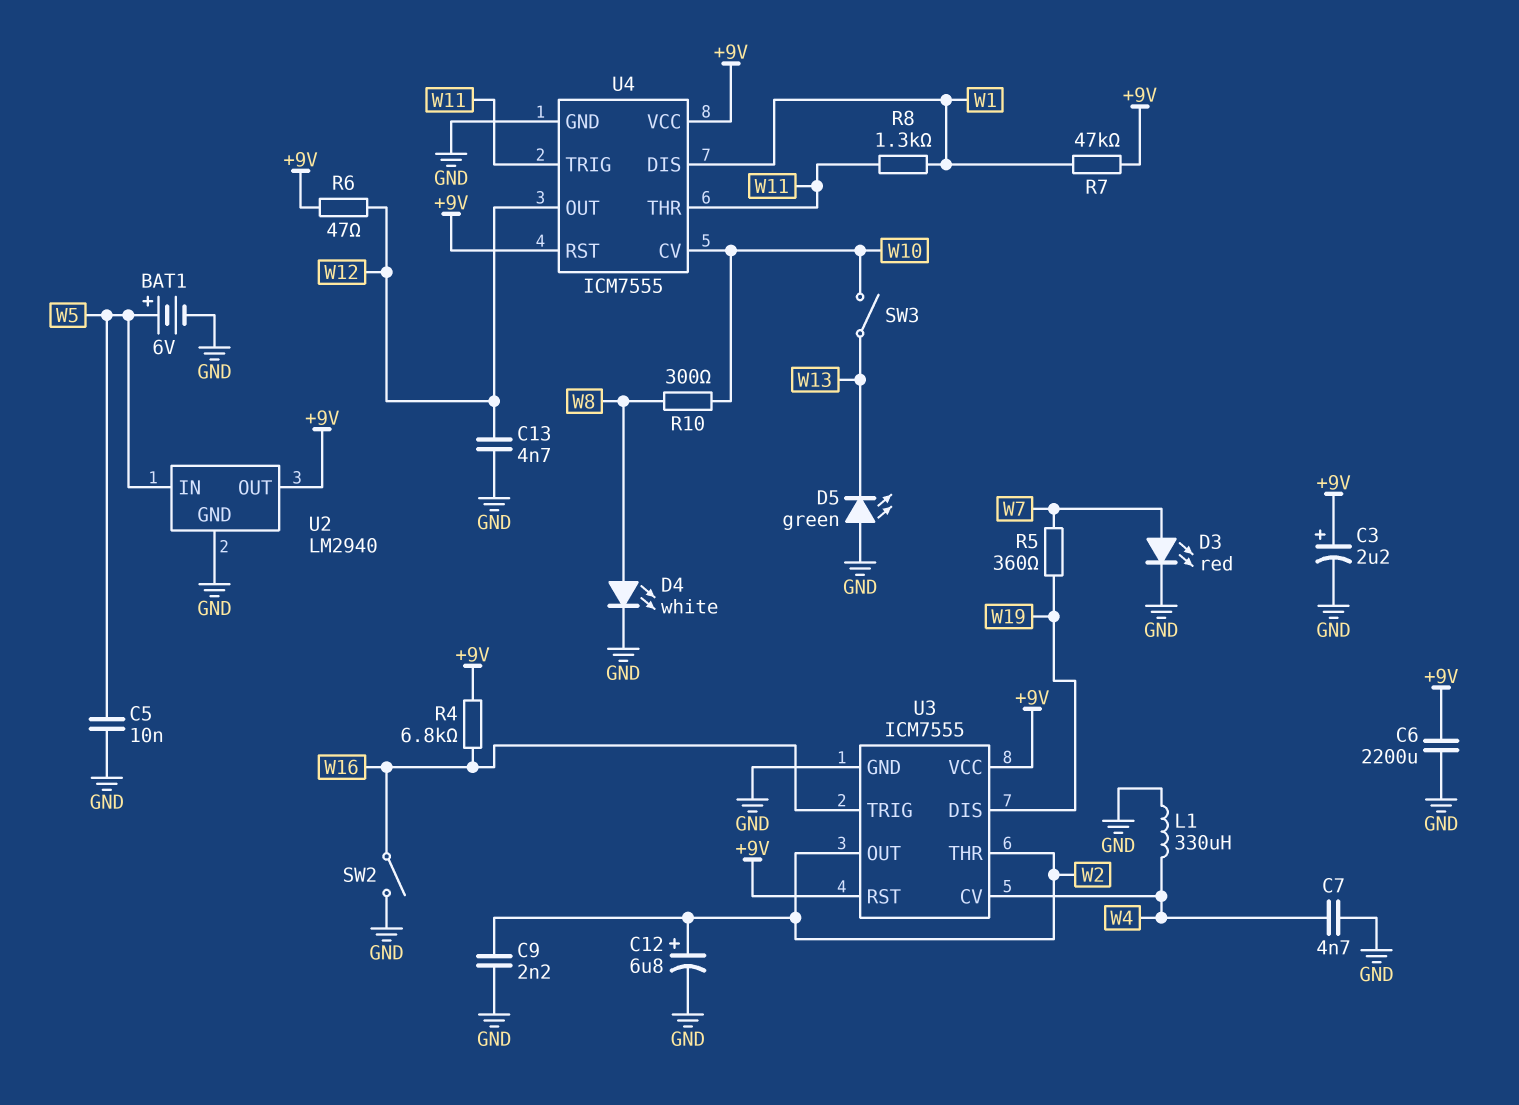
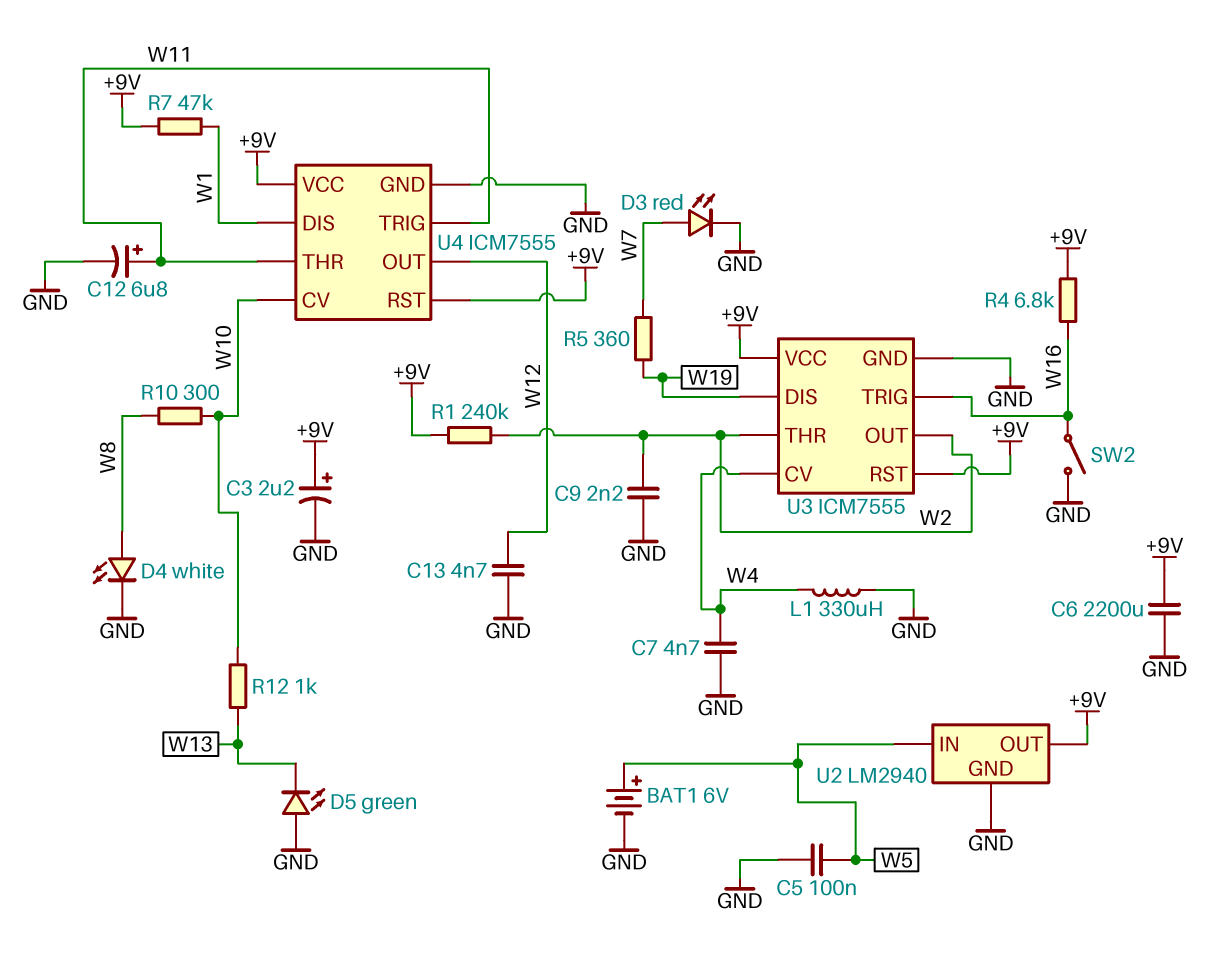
C5: 10nF (GND, W5) -> 100nF (GND, W5)
C12: 6.8uF (plus W2, minus GND) -> 6.8uF (plus W11, minus GND)
R1: none -> 240k (+9V, W2)
R6: 47 (+9V, W12) -> none
R8: 1.3k (W1, W11) -> none
R12: none -> 1k (W10, W13)
SW3: switch (W10, W13) -> none

